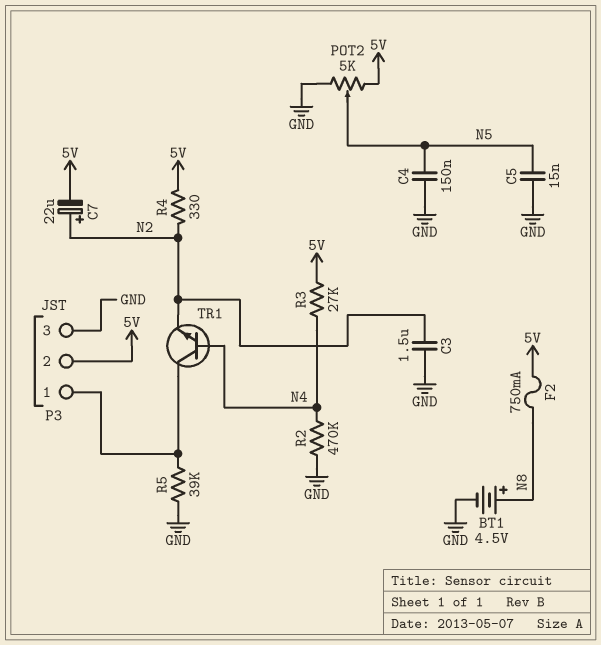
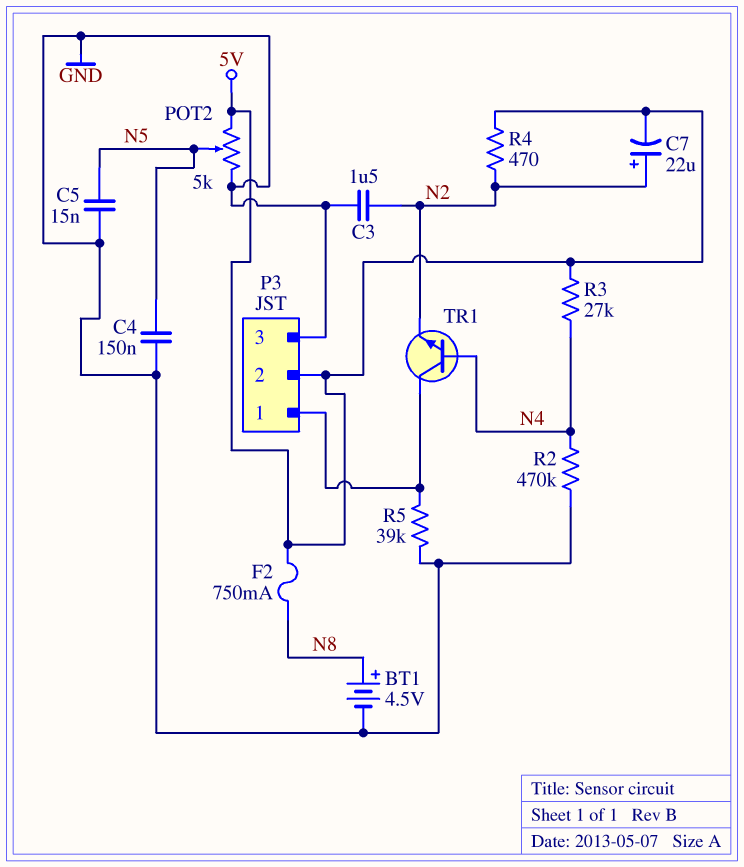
R4: 330 (5V, N2) -> 470 (5V, N2)

